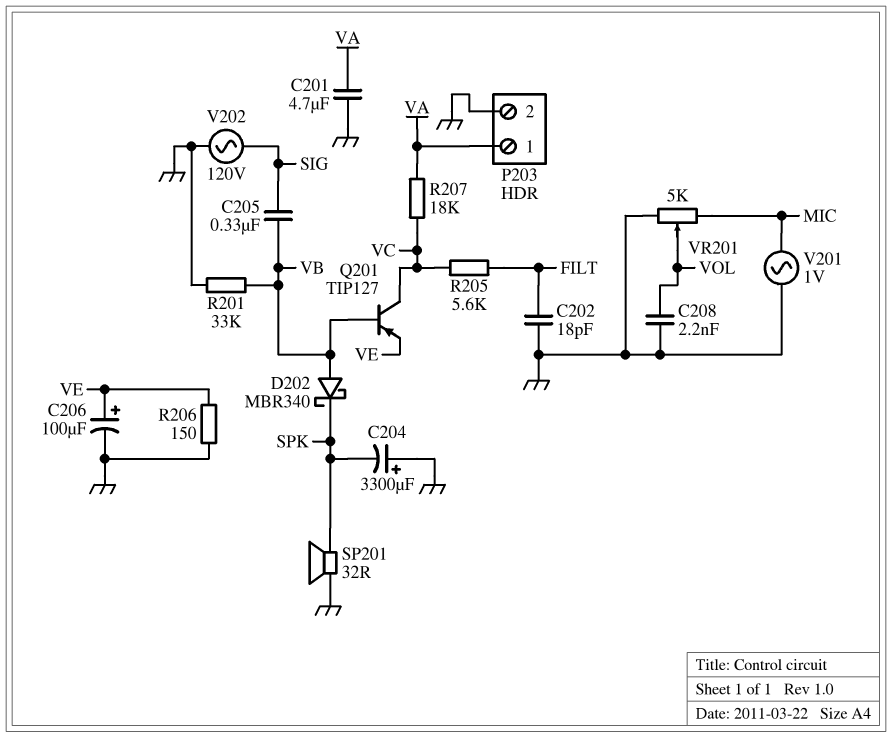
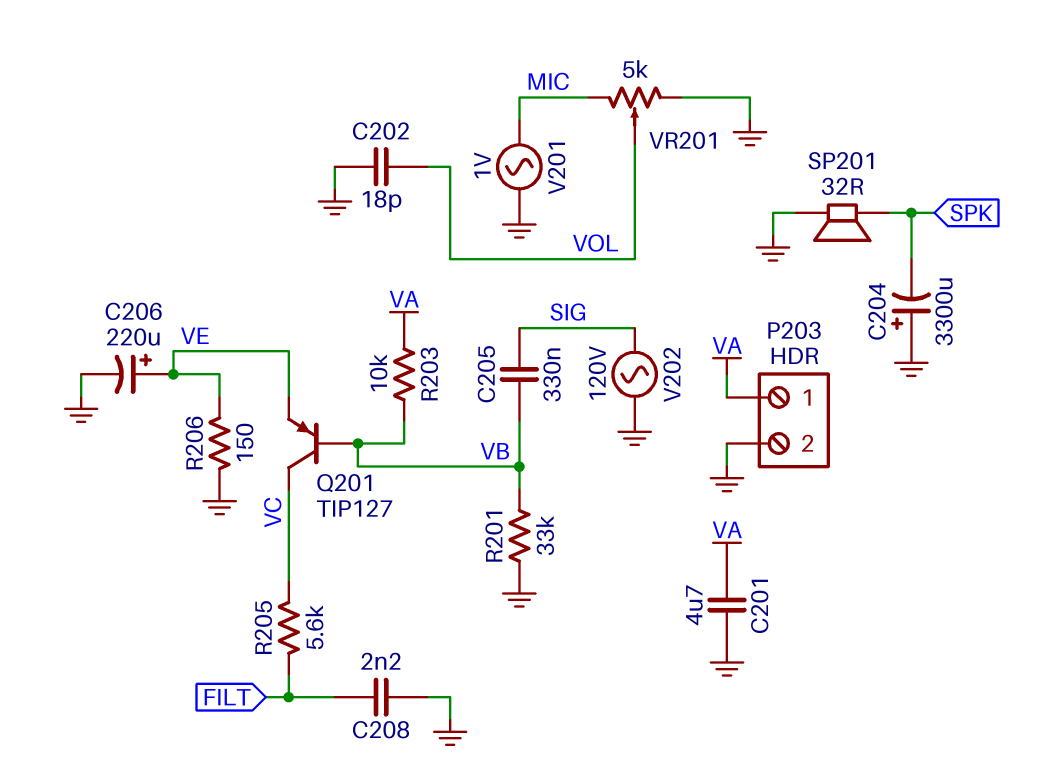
C202: 18pF (FILT, GND) -> 18pF (GND, VOL)
C206: 100uF (plus VE, minus GND) -> 220uF (plus VE, minus GND)
C208: 2.2nF (GND, VOL) -> 2.2nF (FILT, GND)
D202: schottky MBR340 (A VB, K SPK) -> none
R203: none -> 10k (VA, VB)
R207: 18k (VA, VC) -> none

